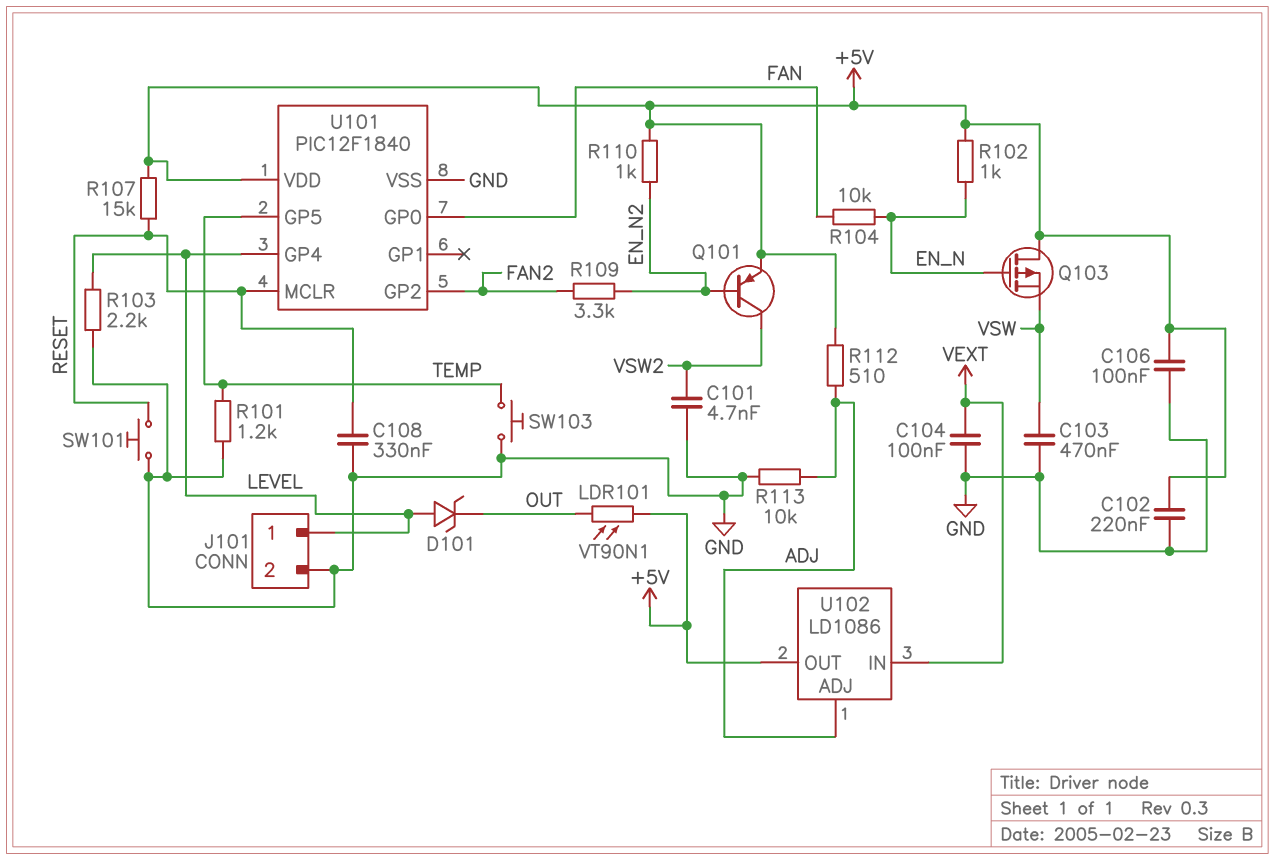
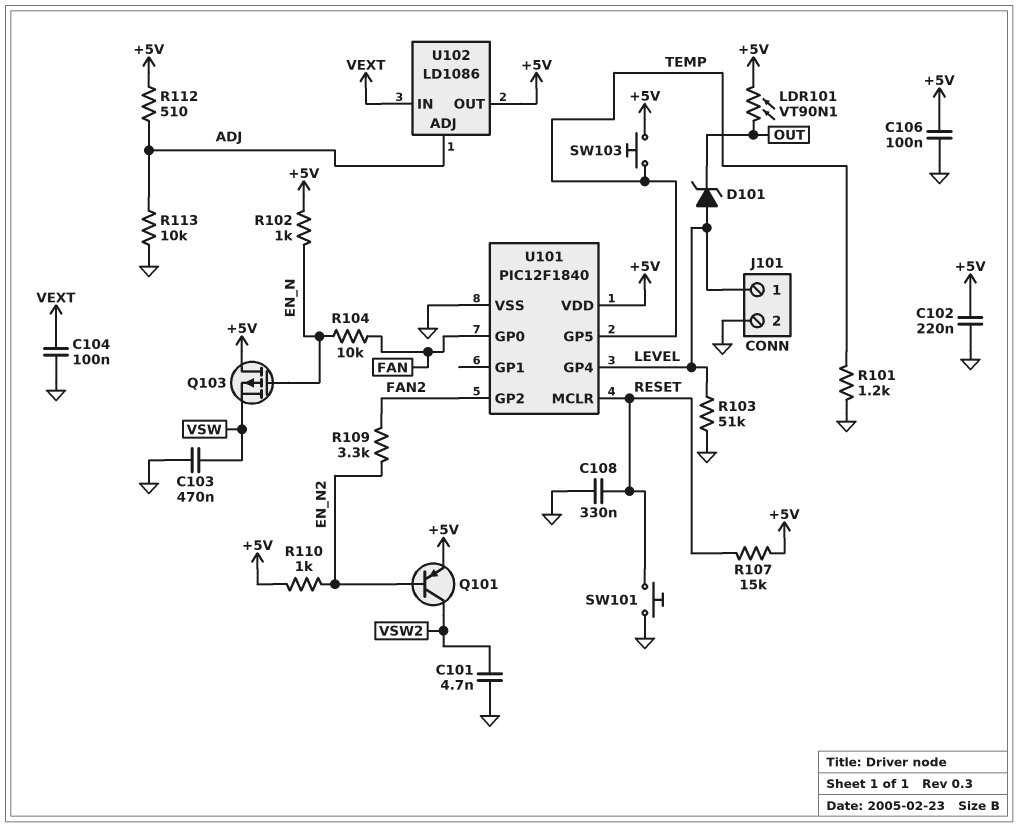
R103: 2.2k (GND, LEVEL) -> 51k (GND, LEVEL)
SW103: button (GND, TEMP) -> button (+5V, TEMP)

